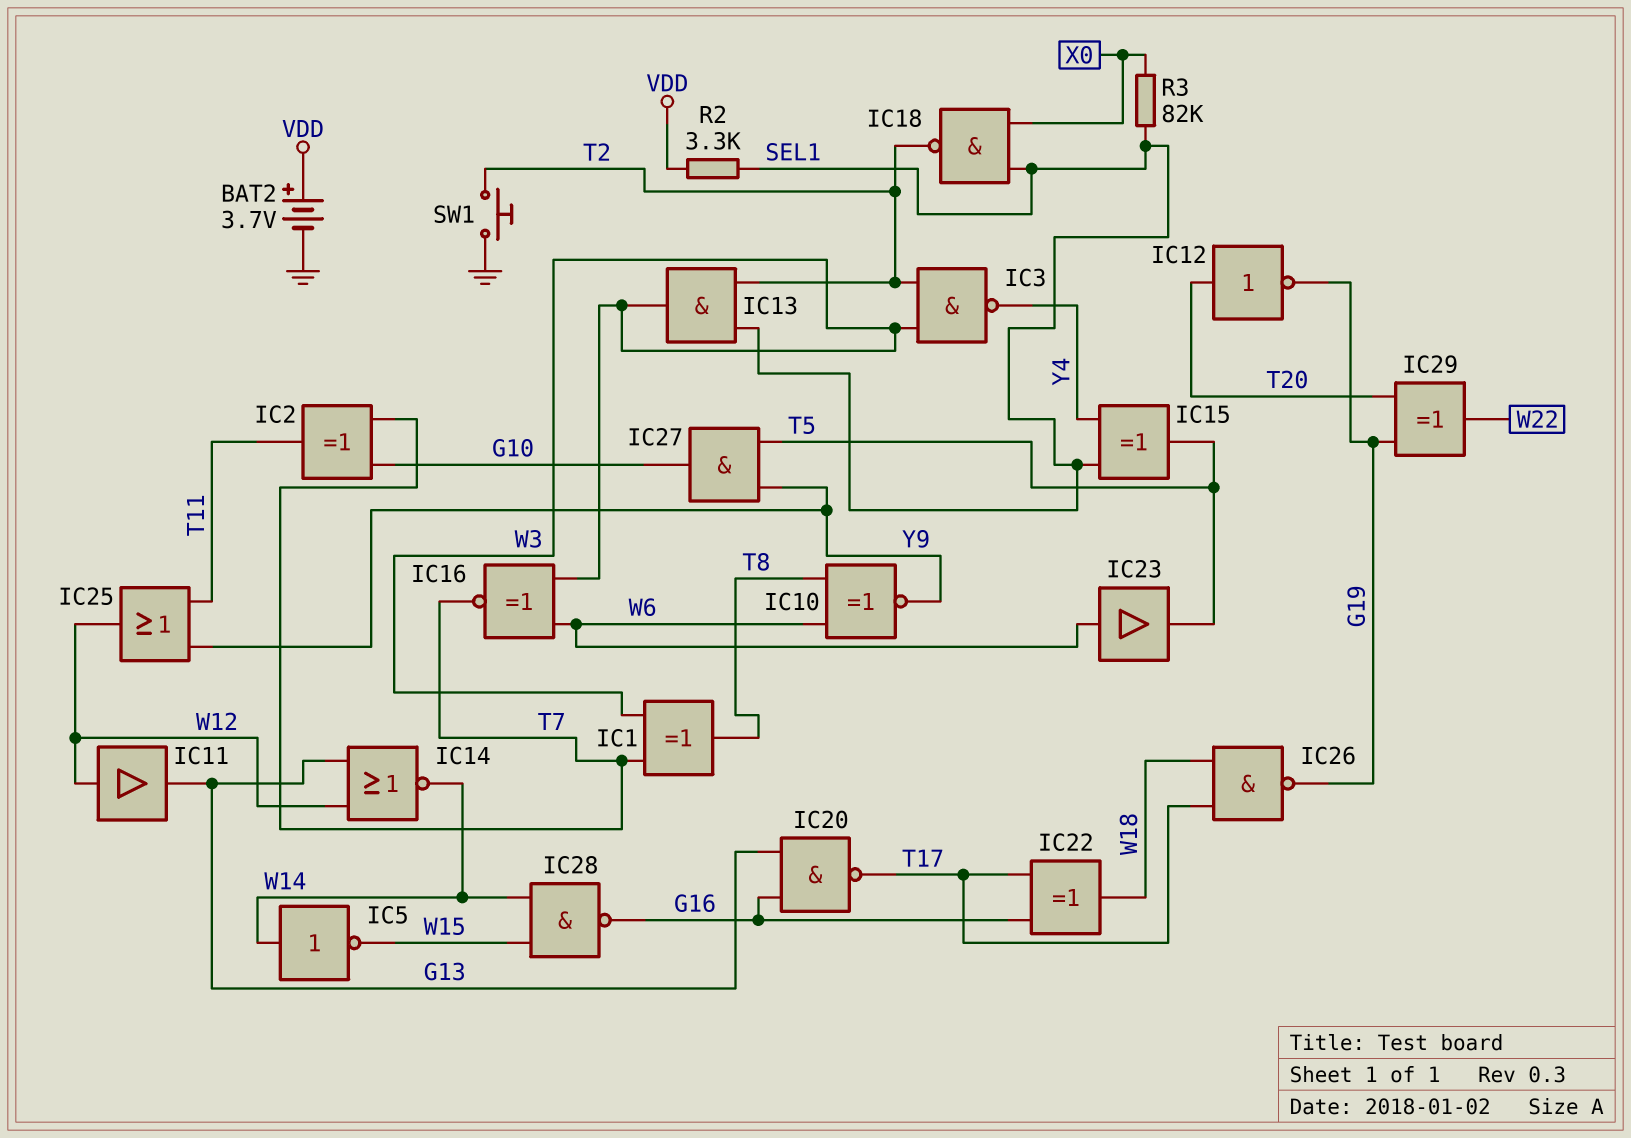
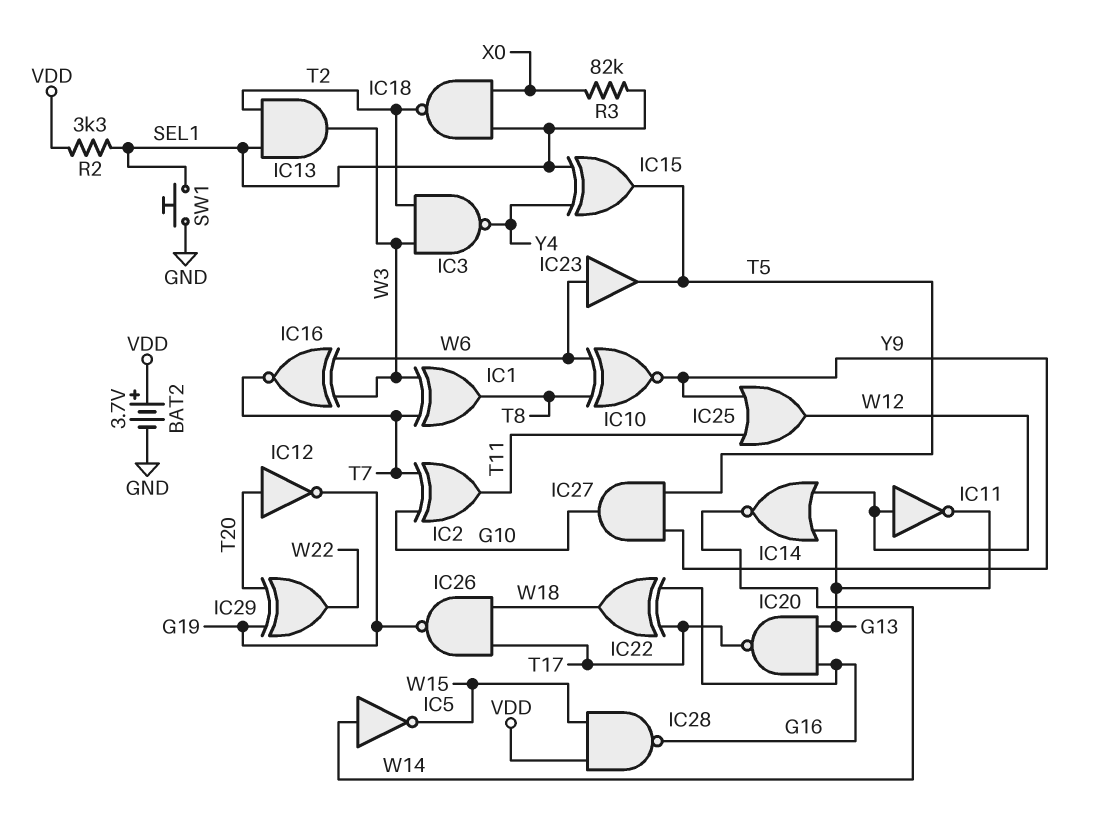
IC11: buffer (in W12, out G13) -> NOT (in W12, out G13)
IC28: NAND (in W14, in W15, out G16) -> NAND (in VDD, in W15, out G16)
SW1: button (GND, T2) -> button (GND, SEL1)

